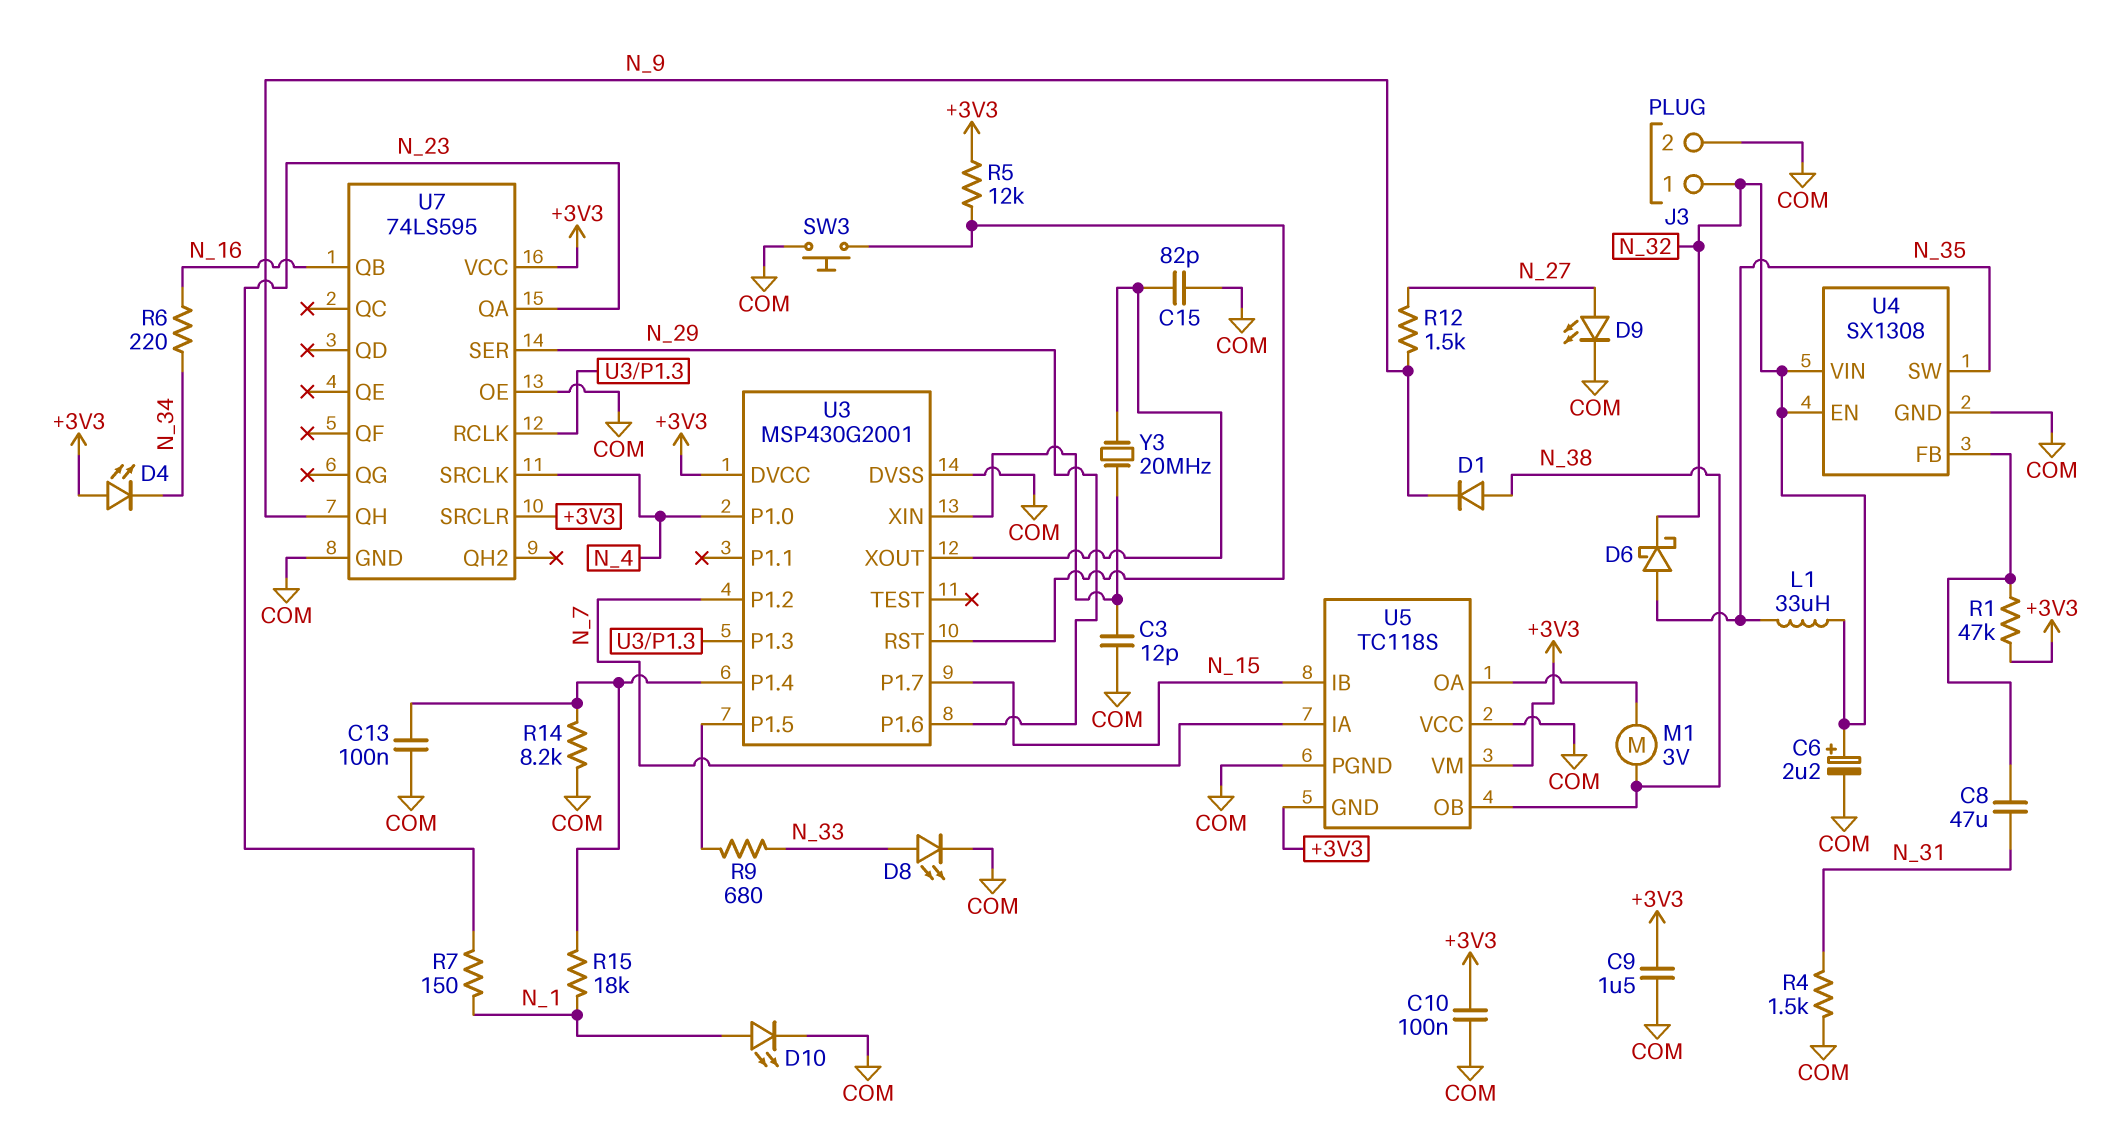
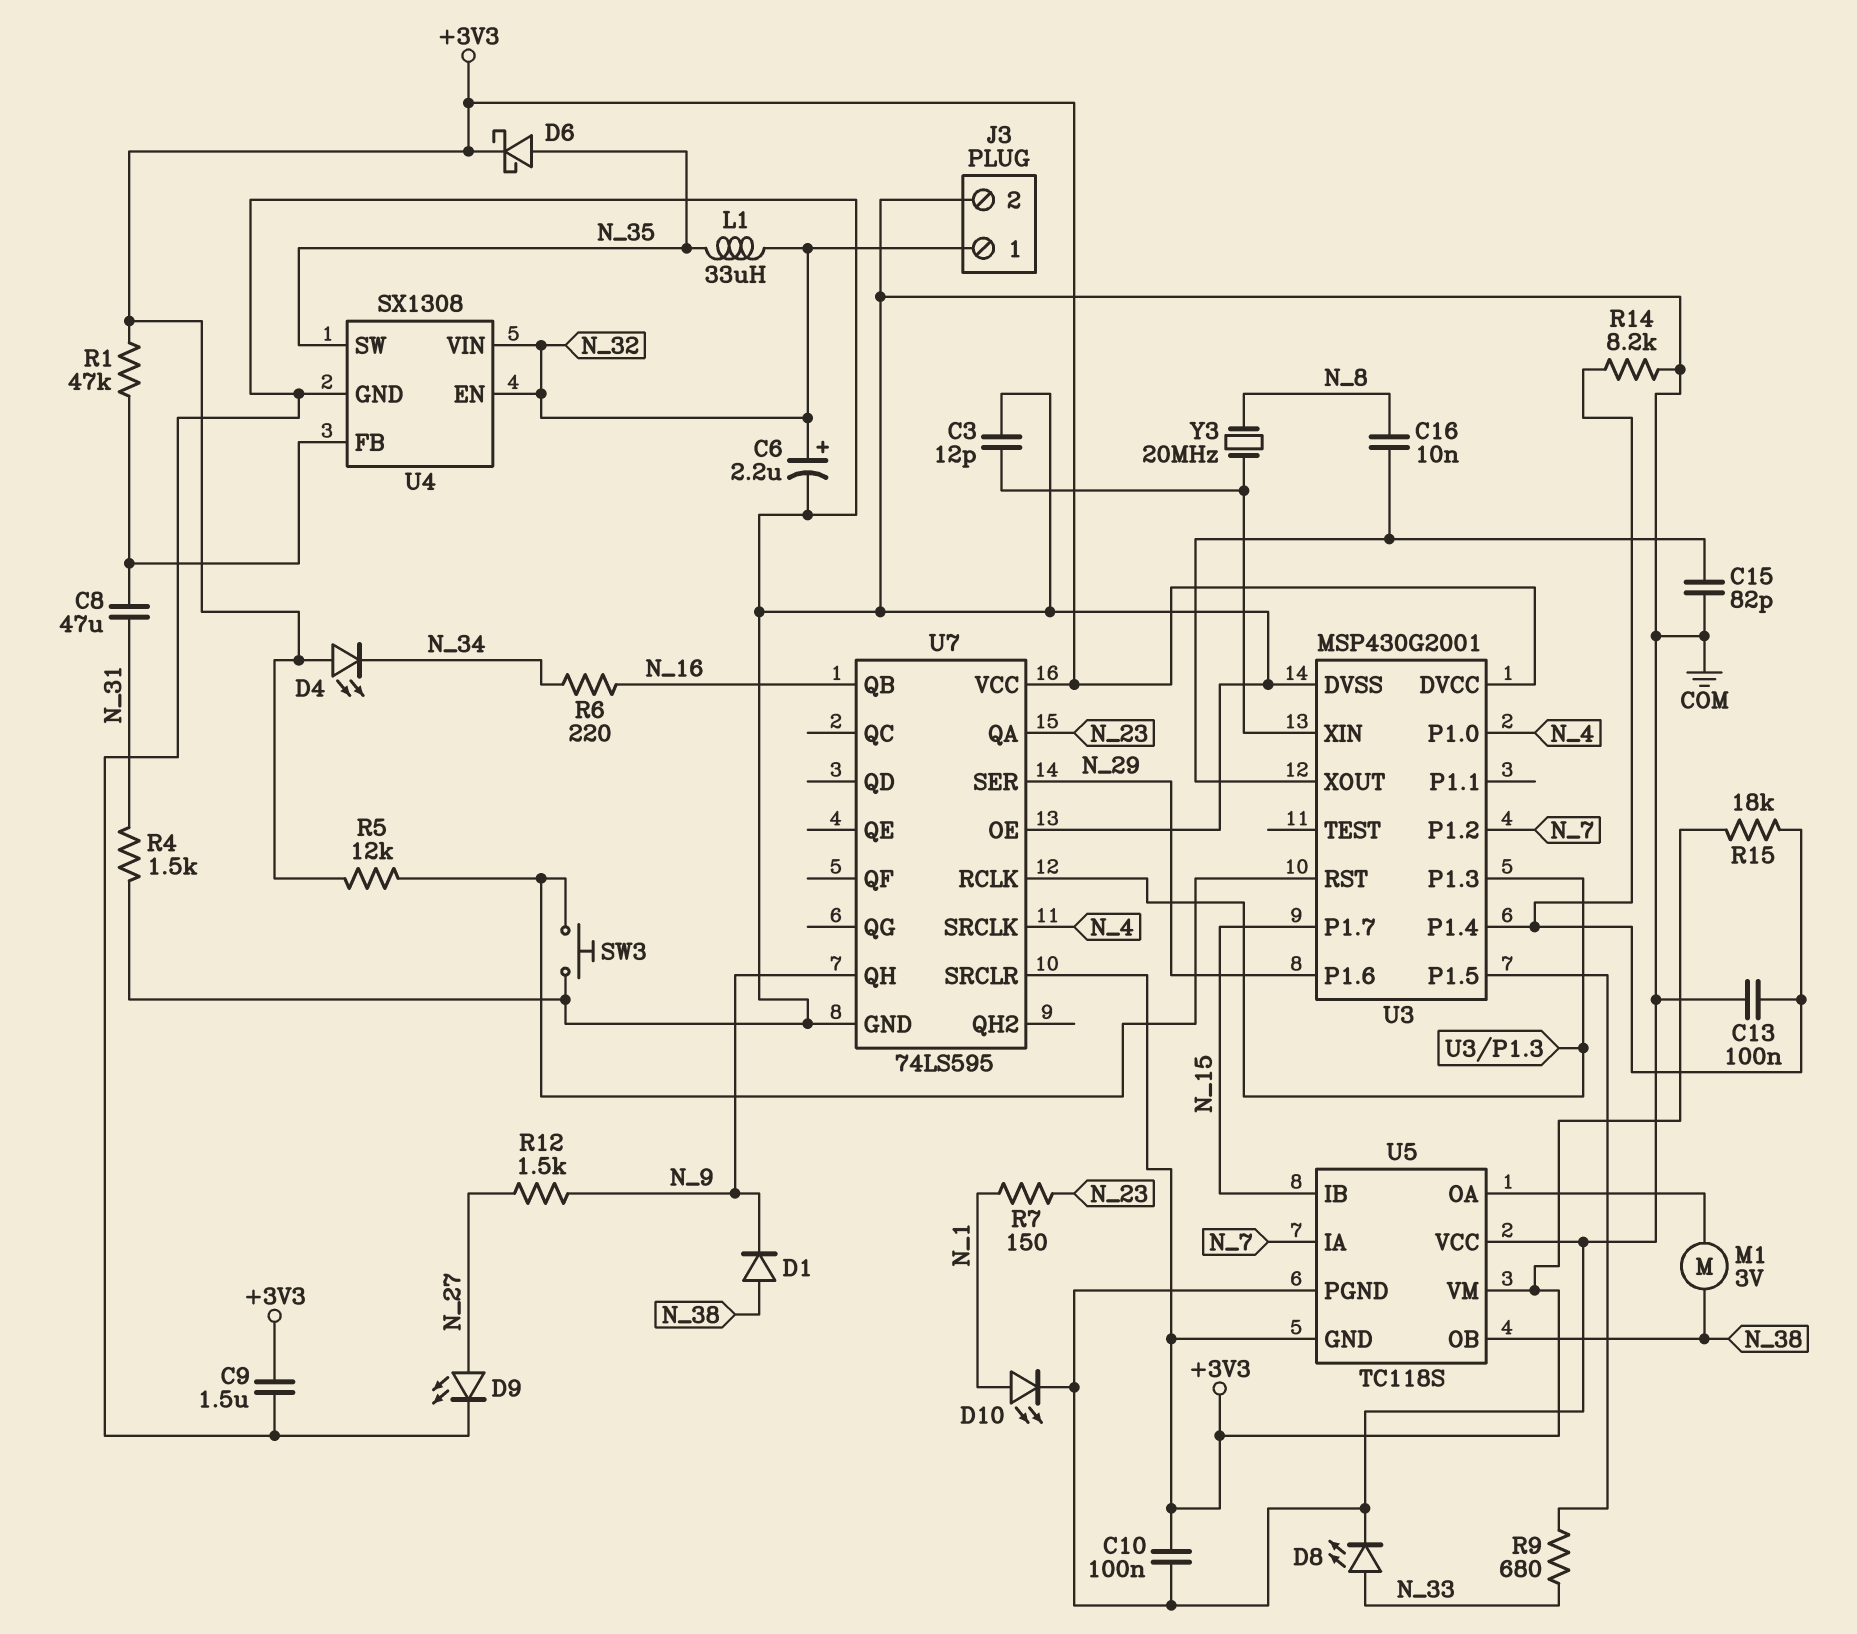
C16: none -> 10nF (N_8, U3/XOUT)
D6: schottky (A N_35, K N_32) -> schottky (A N_35, K +3V3)
R15: 18k (N_1, U3/P1.4) -> 18k (+3V3, U3/P1.4)
Y3: 20MHz (U3/XIN, U3/XOUT) -> 20MHz (N_8, U3/XIN)

